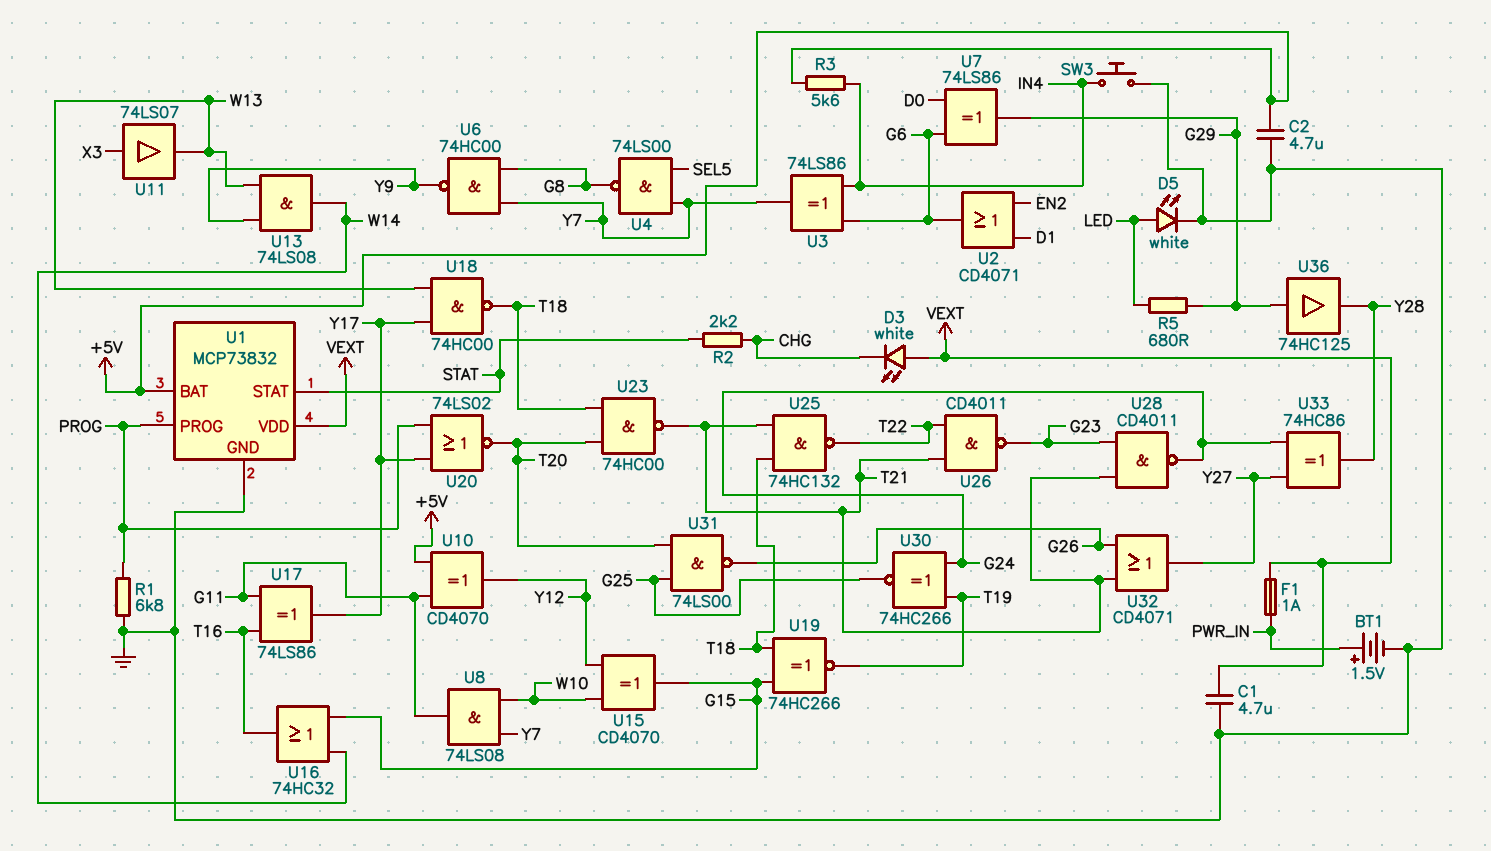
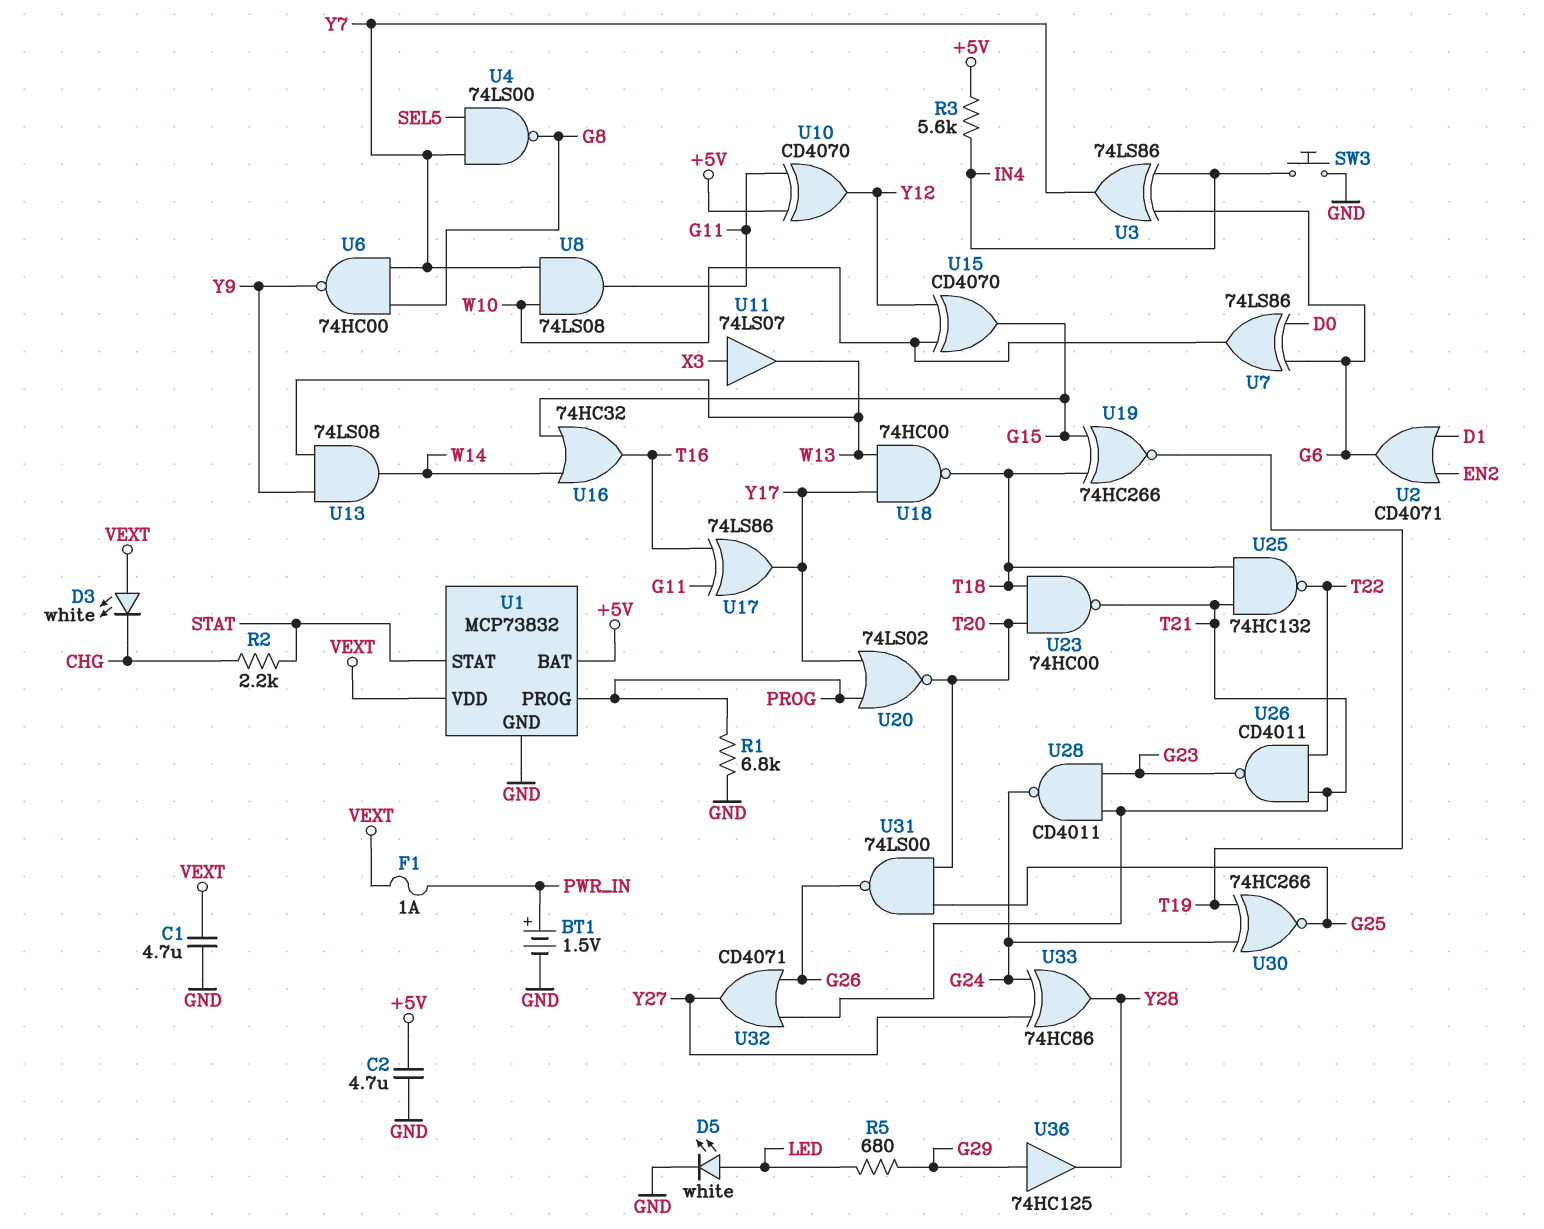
U7: XOR 74LS86 (in D0, in G6, out G29) -> XOR 74LS86 (in D0, in G6, out W10)

